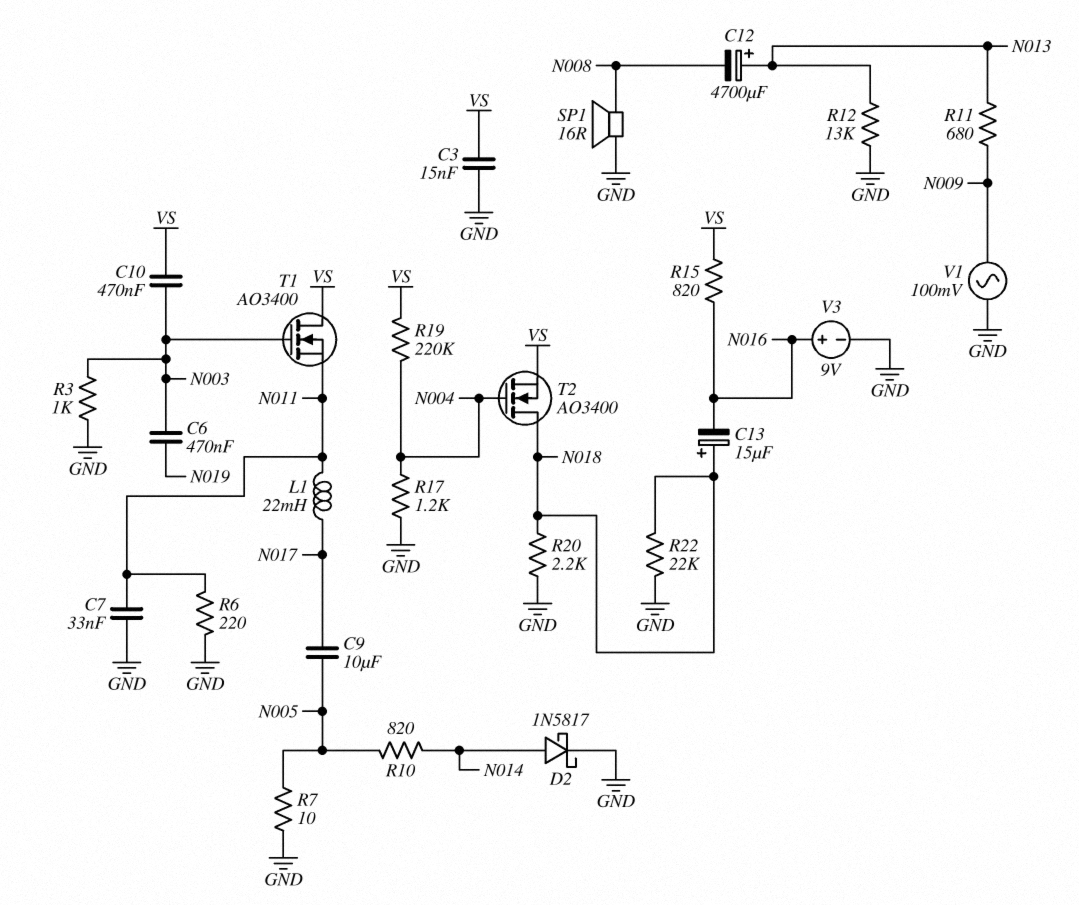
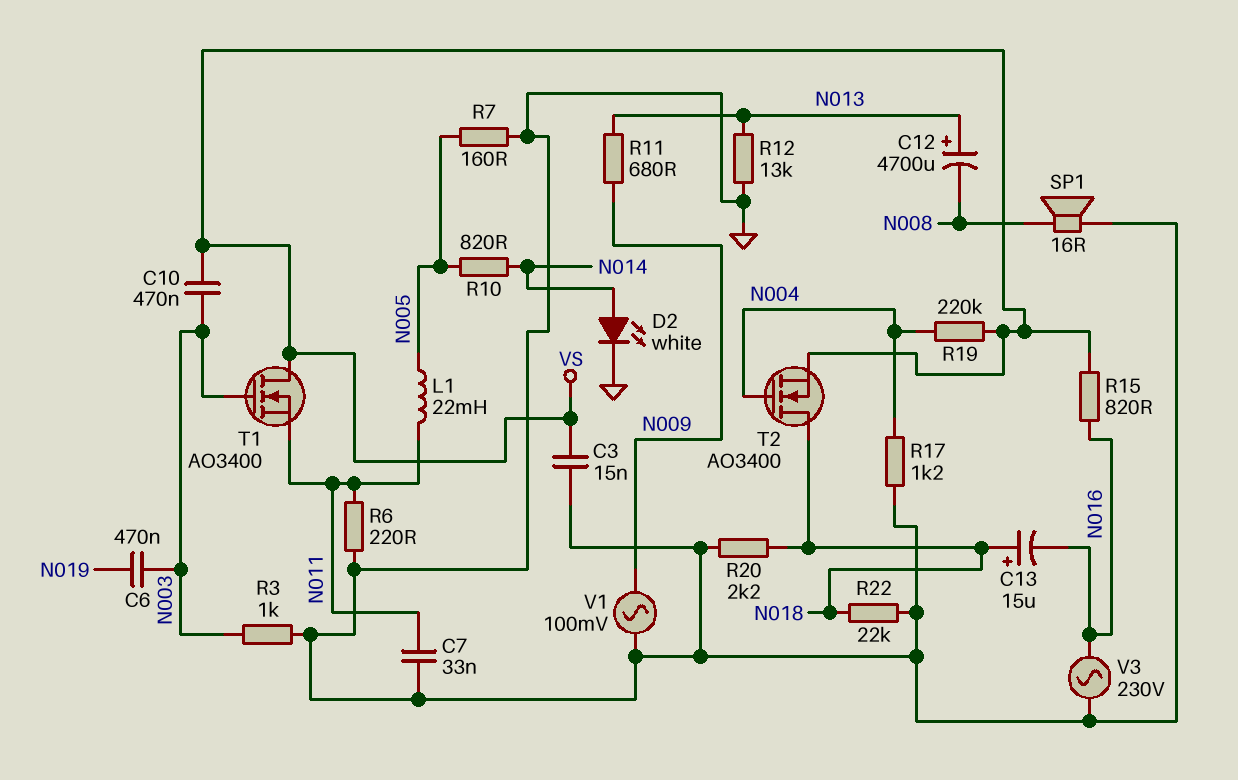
C9: 10uF (N005, N017) -> none
D2: schottky 1N5817 (A N014, K GND) -> LED white (A N014, K GND)
L1: 22mH (N011, N017) -> 22mH (N005, N011)
R7: 10 (GND, N005) -> 160 (GND, N005)
V3: 9V (plus N016, minus GND) -> AC 230V (GND, N016)

